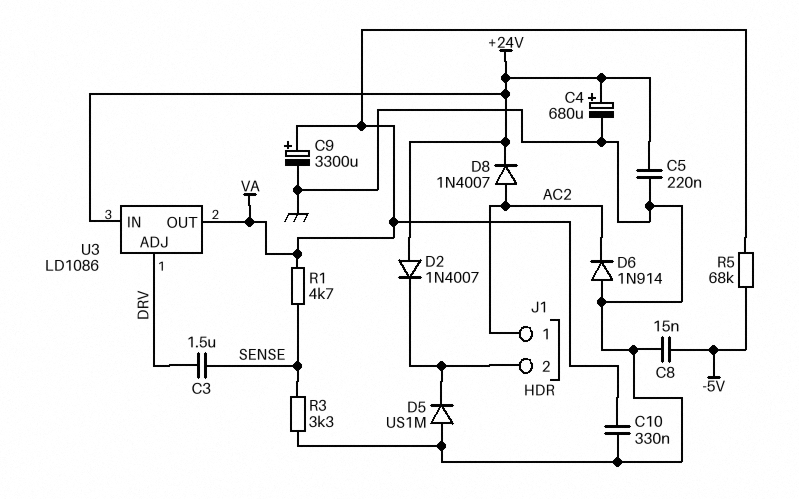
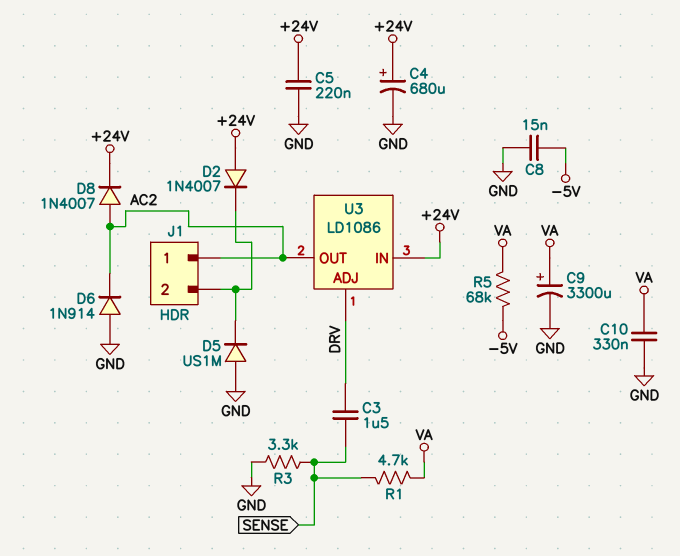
U3 pin OUT: VA -> AC2

